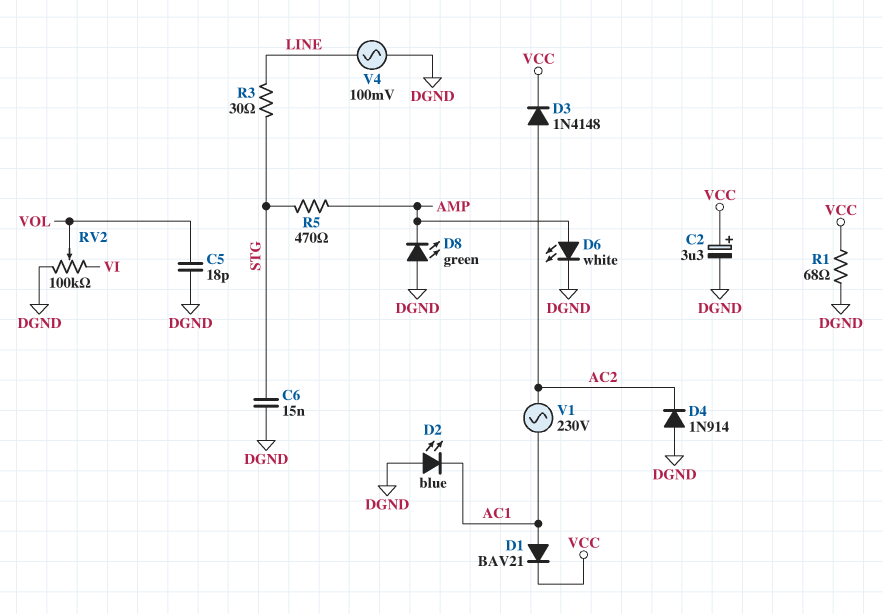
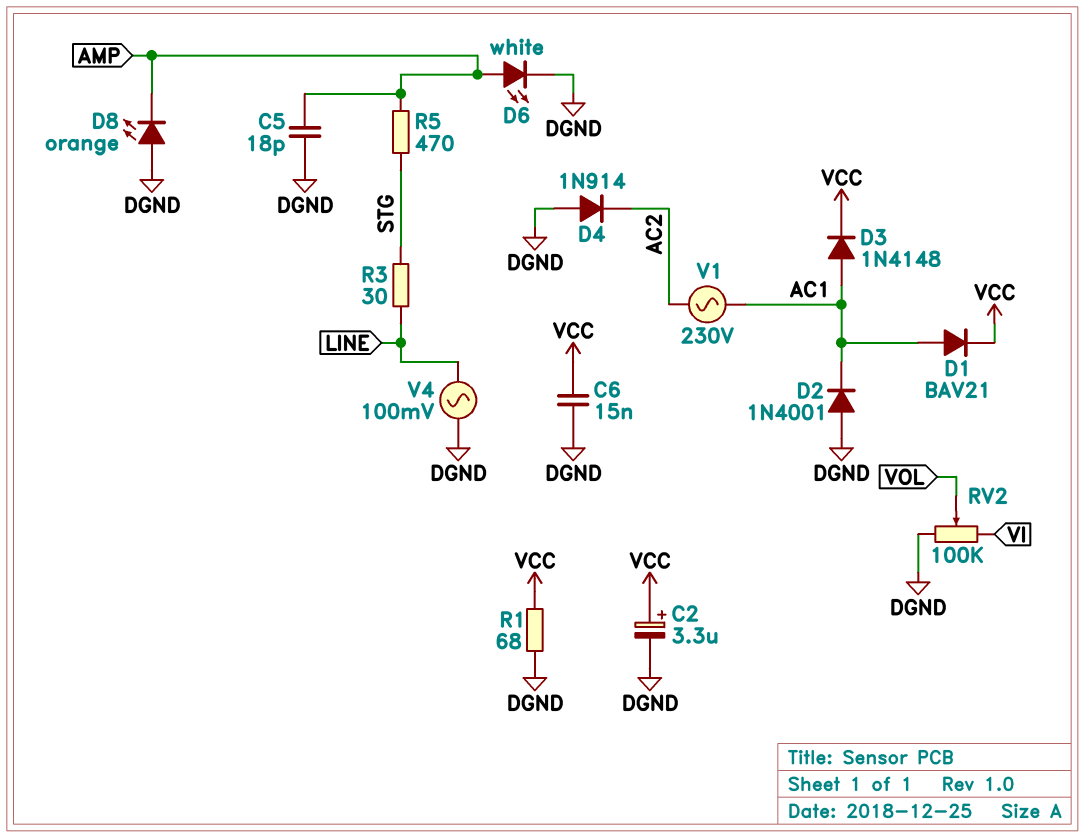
C5: 18pF (DGND, VOL) -> 18pF (AMP, DGND)
C6: 15nF (DGND, STG) -> 15nF (DGND, VCC)
D2: LED blue (A DGND, K AC1) -> diode 1N4001 (A DGND, K AC1)
D3: diode 1N4148 (A AC2, K VCC) -> diode 1N4148 (A AC1, K VCC)
D8: LED green (A DGND, K AMP) -> LED orange (A DGND, K AMP)

